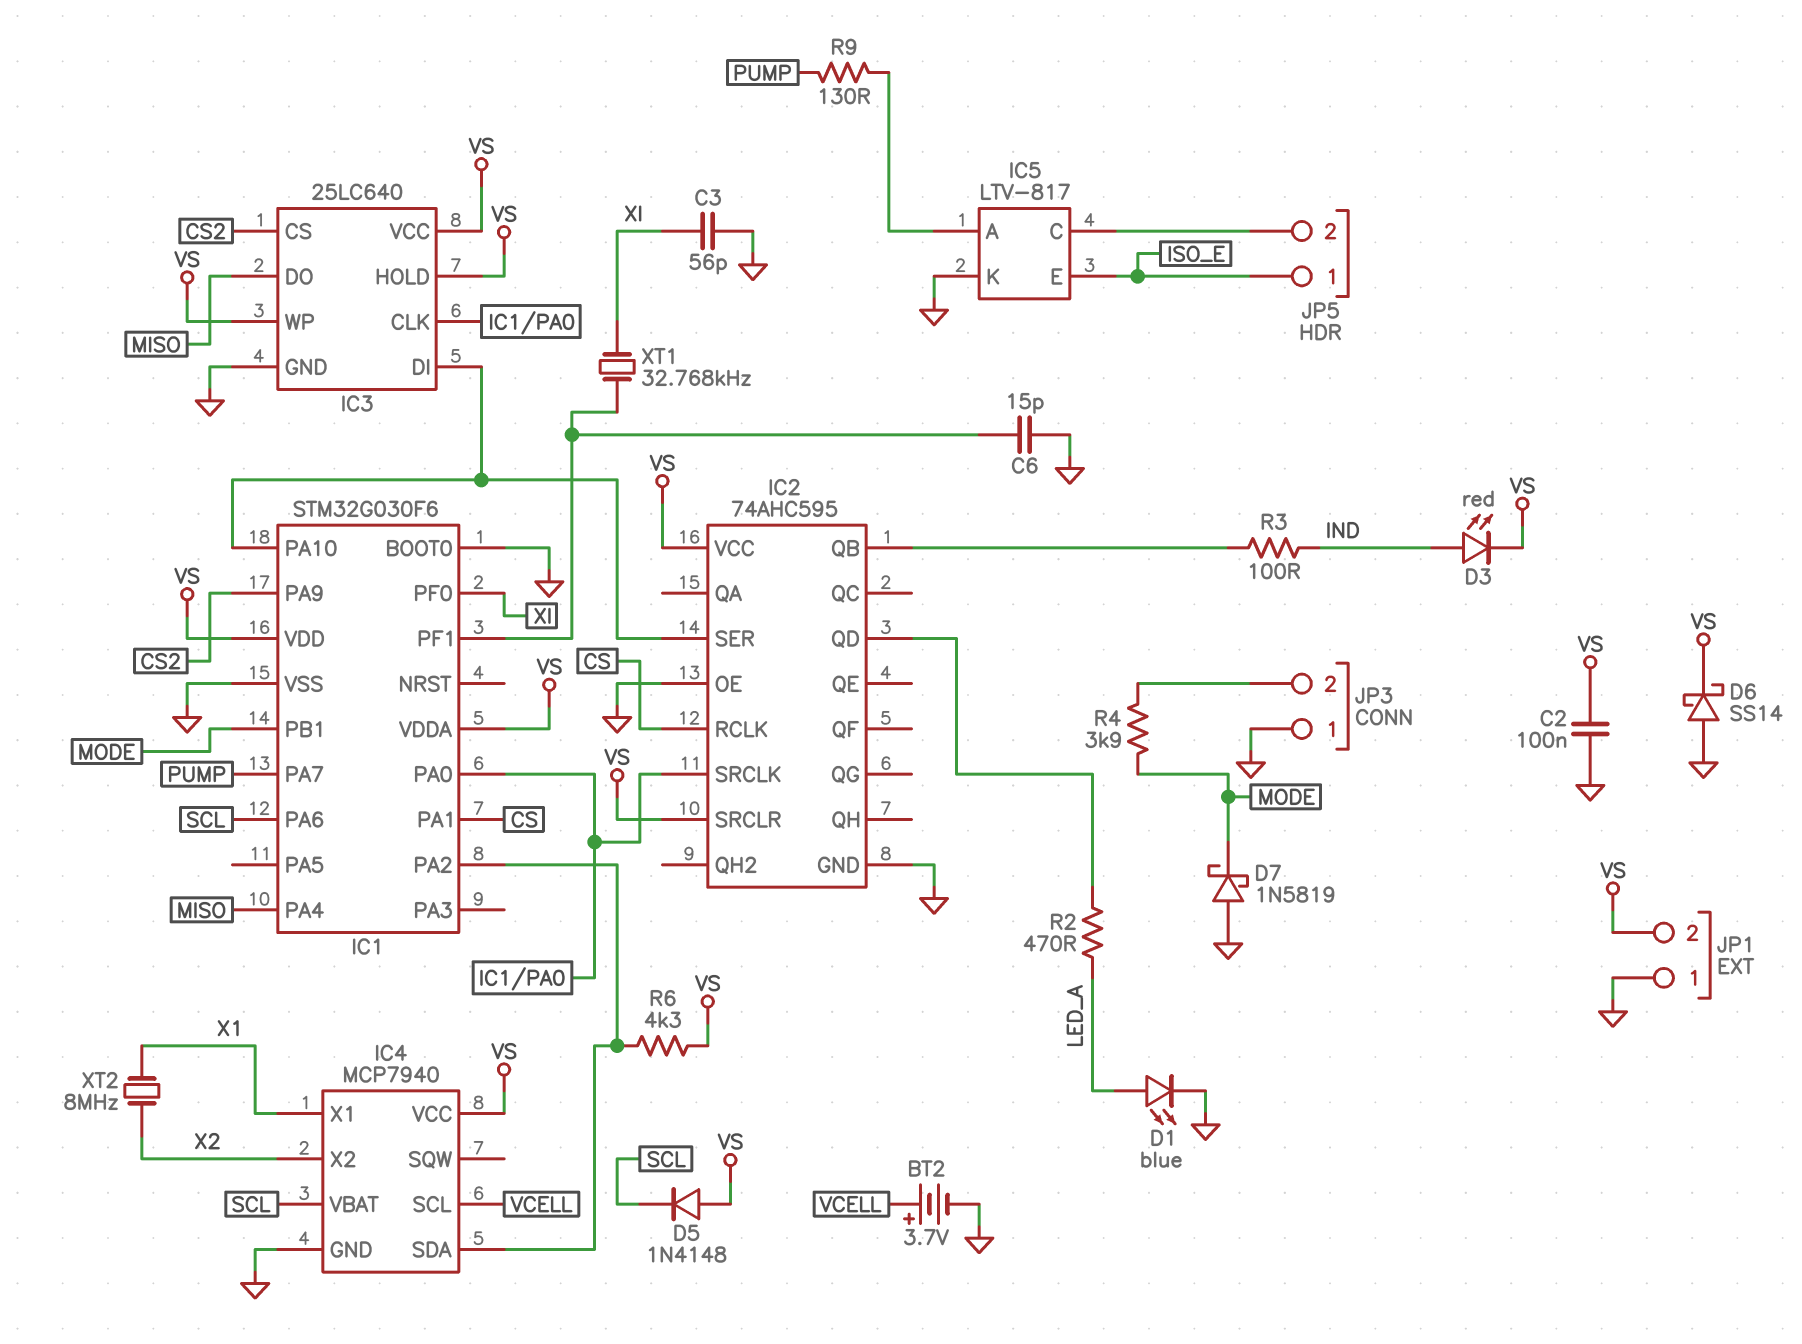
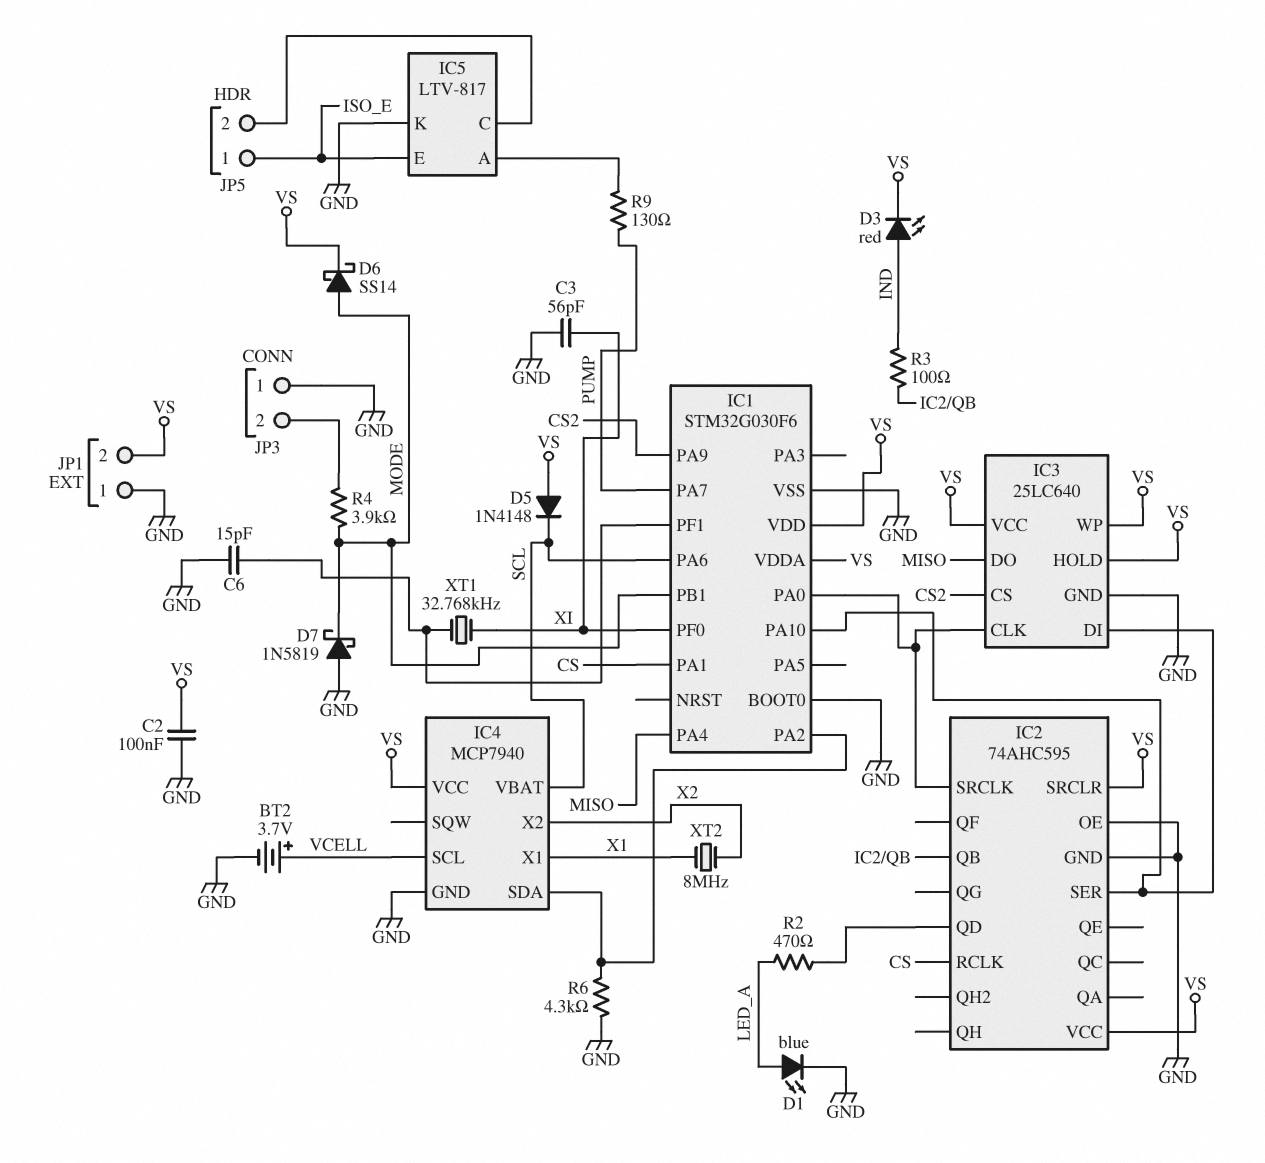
D6: schottky SS14 (A GND, K VS) -> schottky SS14 (A MODE, K VS)
R6: 4.3k (IC1/PA2, VS) -> 4.3k (GND, IC1/PA2)

